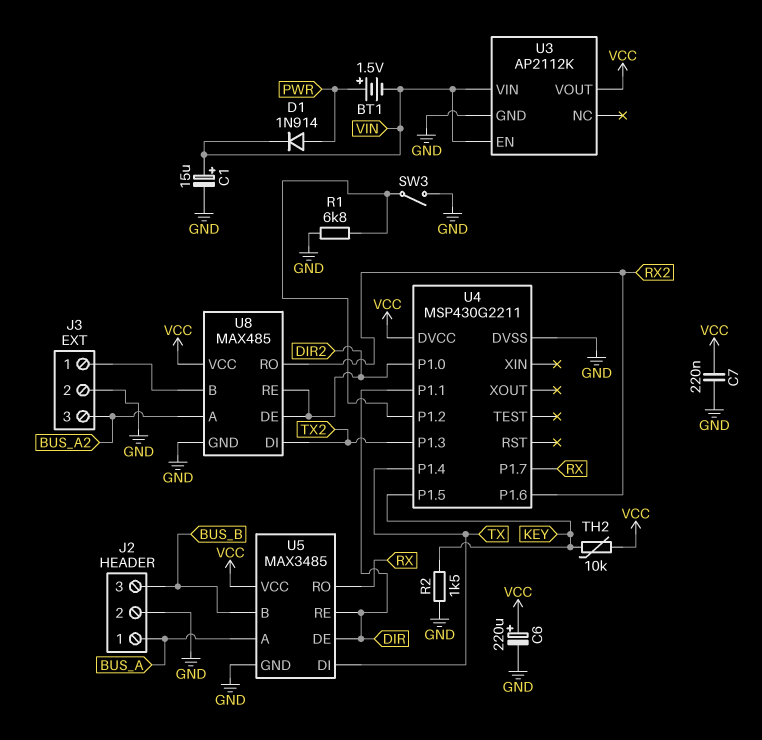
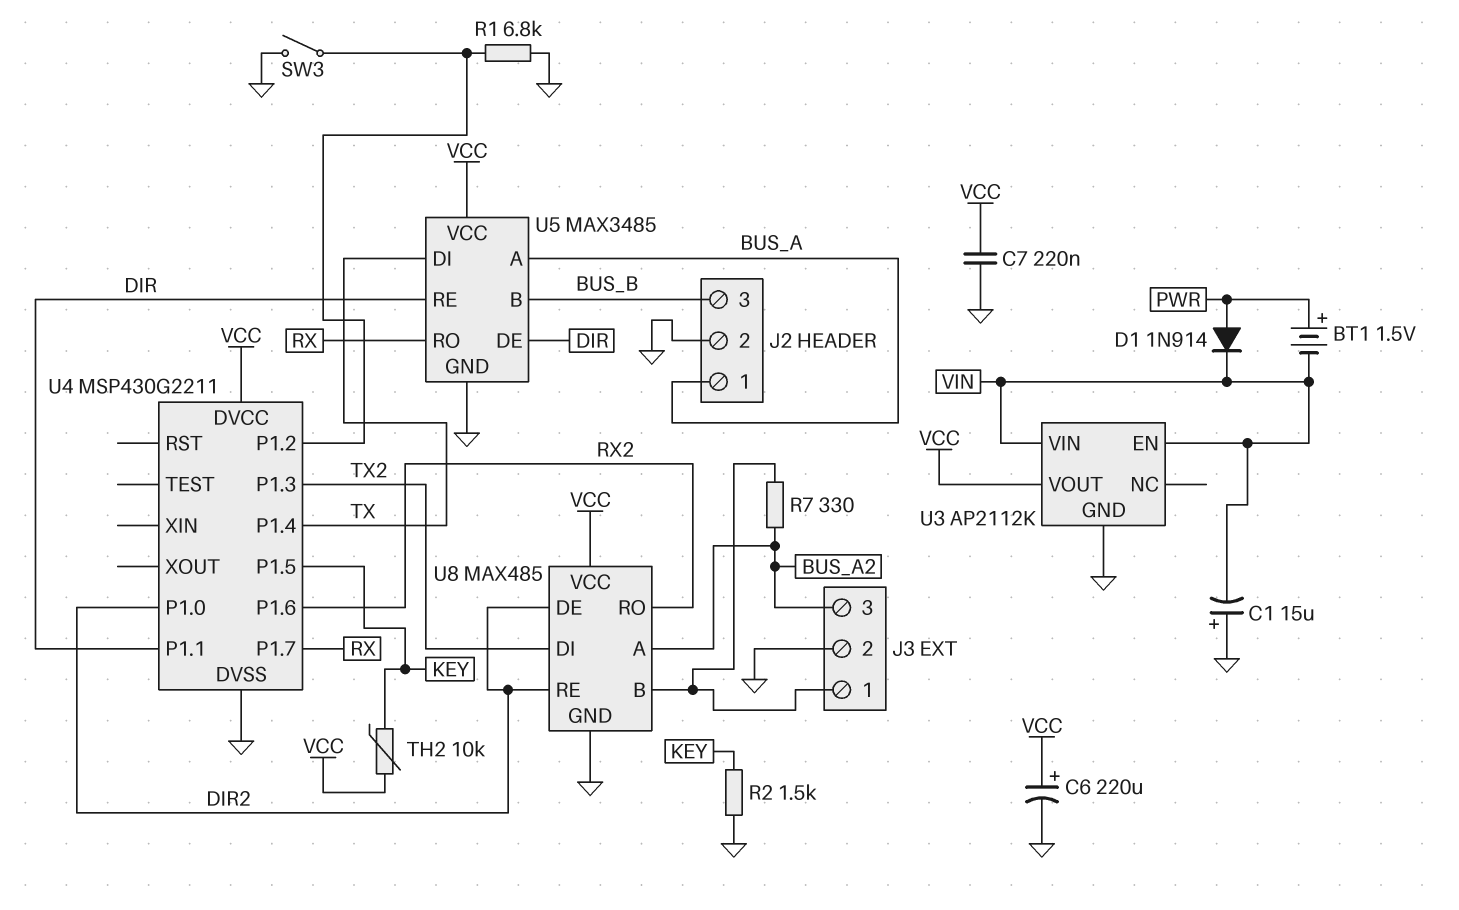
C1: 15uF (plus VIN, minus GND) -> 15uF (plus GND, minus VIN)
R7: none -> 330 (BUS_A2, J3/1)

